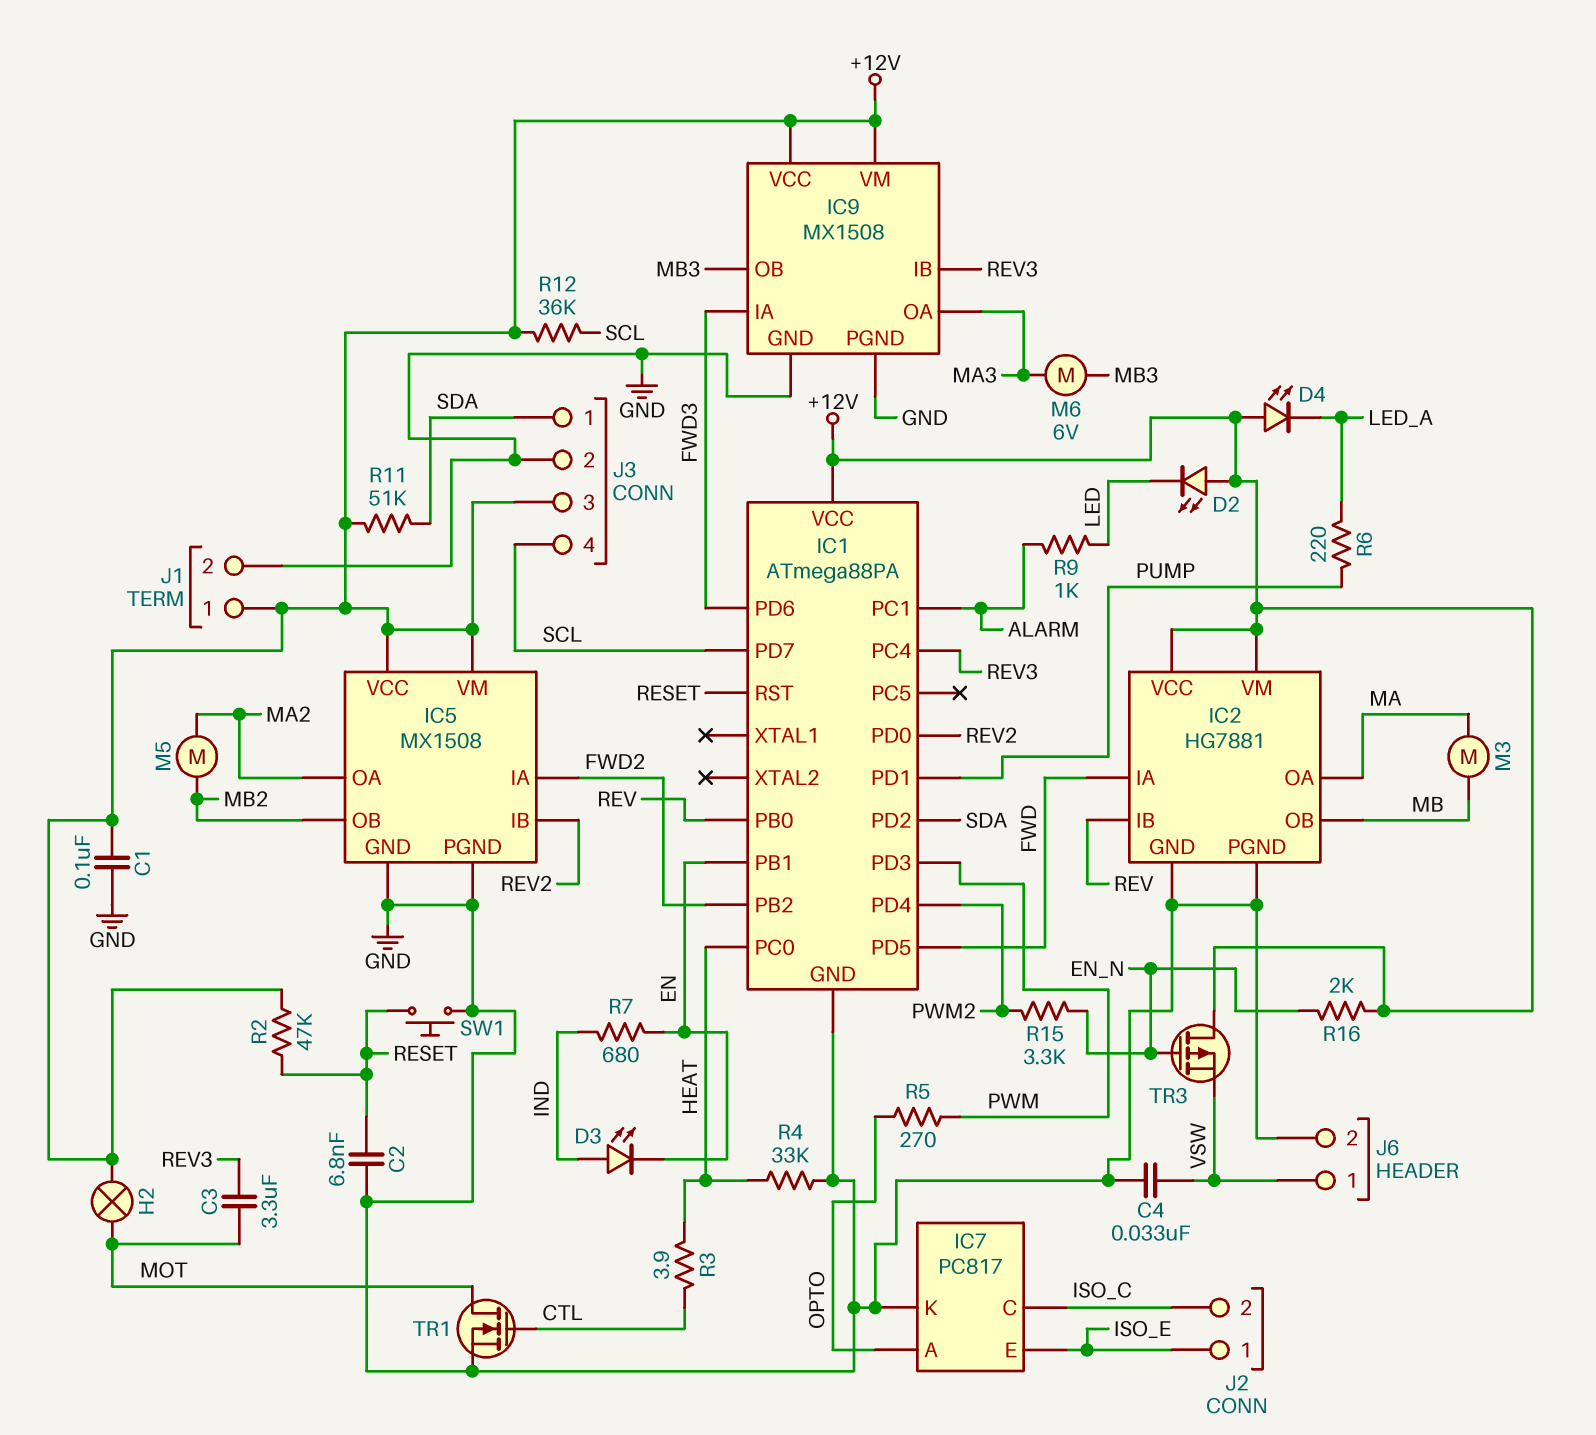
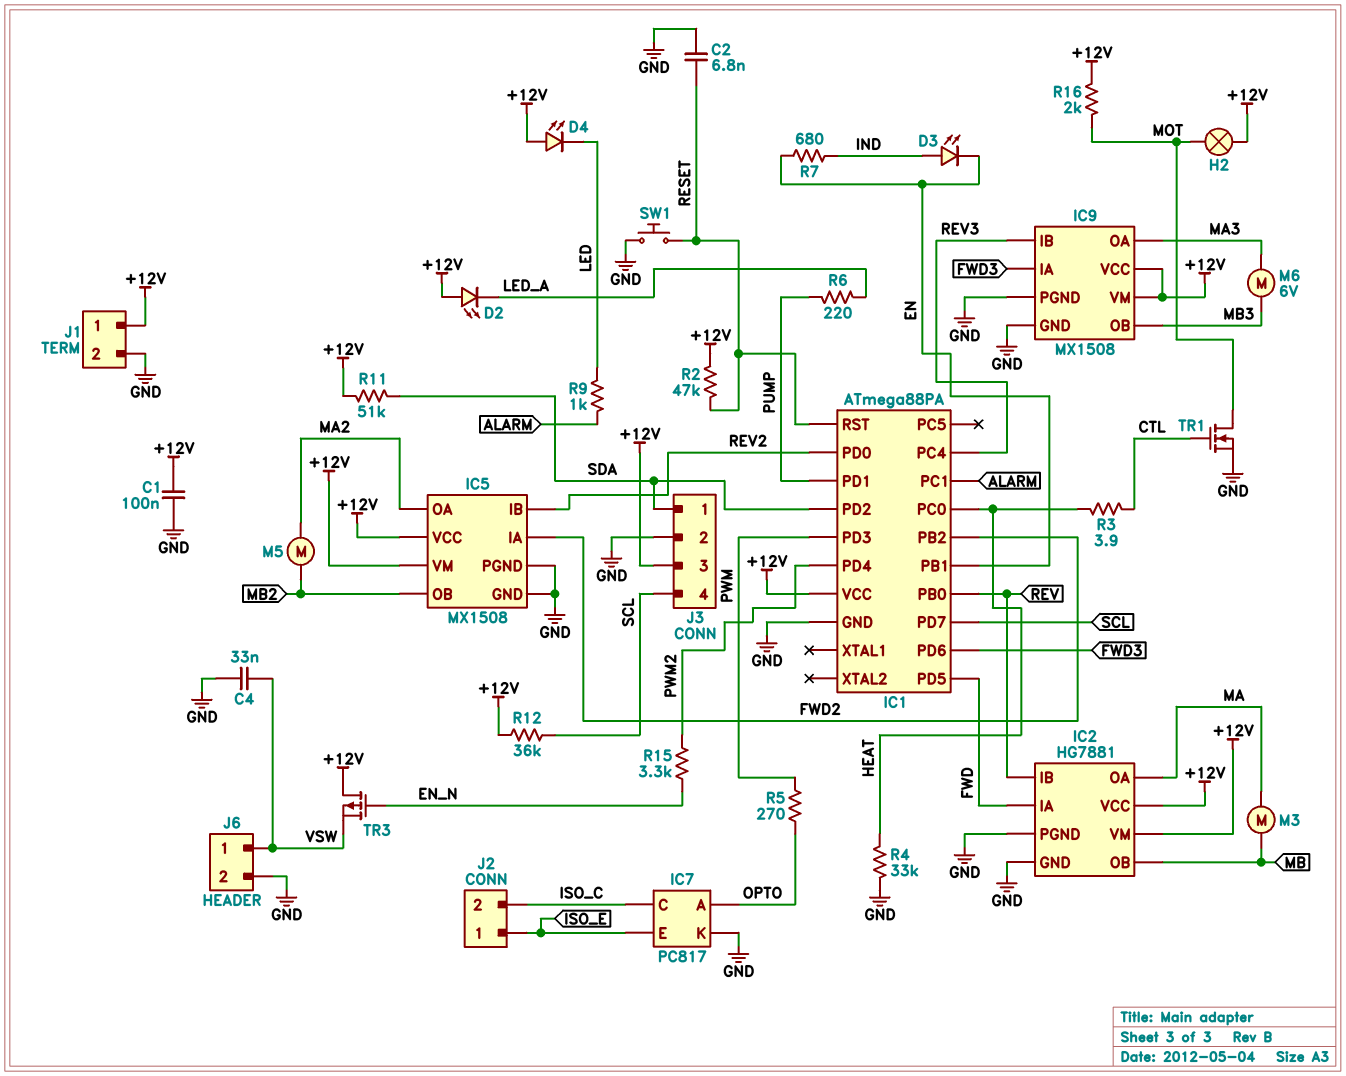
C3: 3.3uF (MOT, REV3) -> none
D2: LED (A +12V, K LED) -> LED (A +12V, K LED_A)
D4: LED (A +12V, K LED_A) -> LED (A +12V, K LED)
R16: 2k (+12V, EN_N) -> 2k (+12V, MOT)

